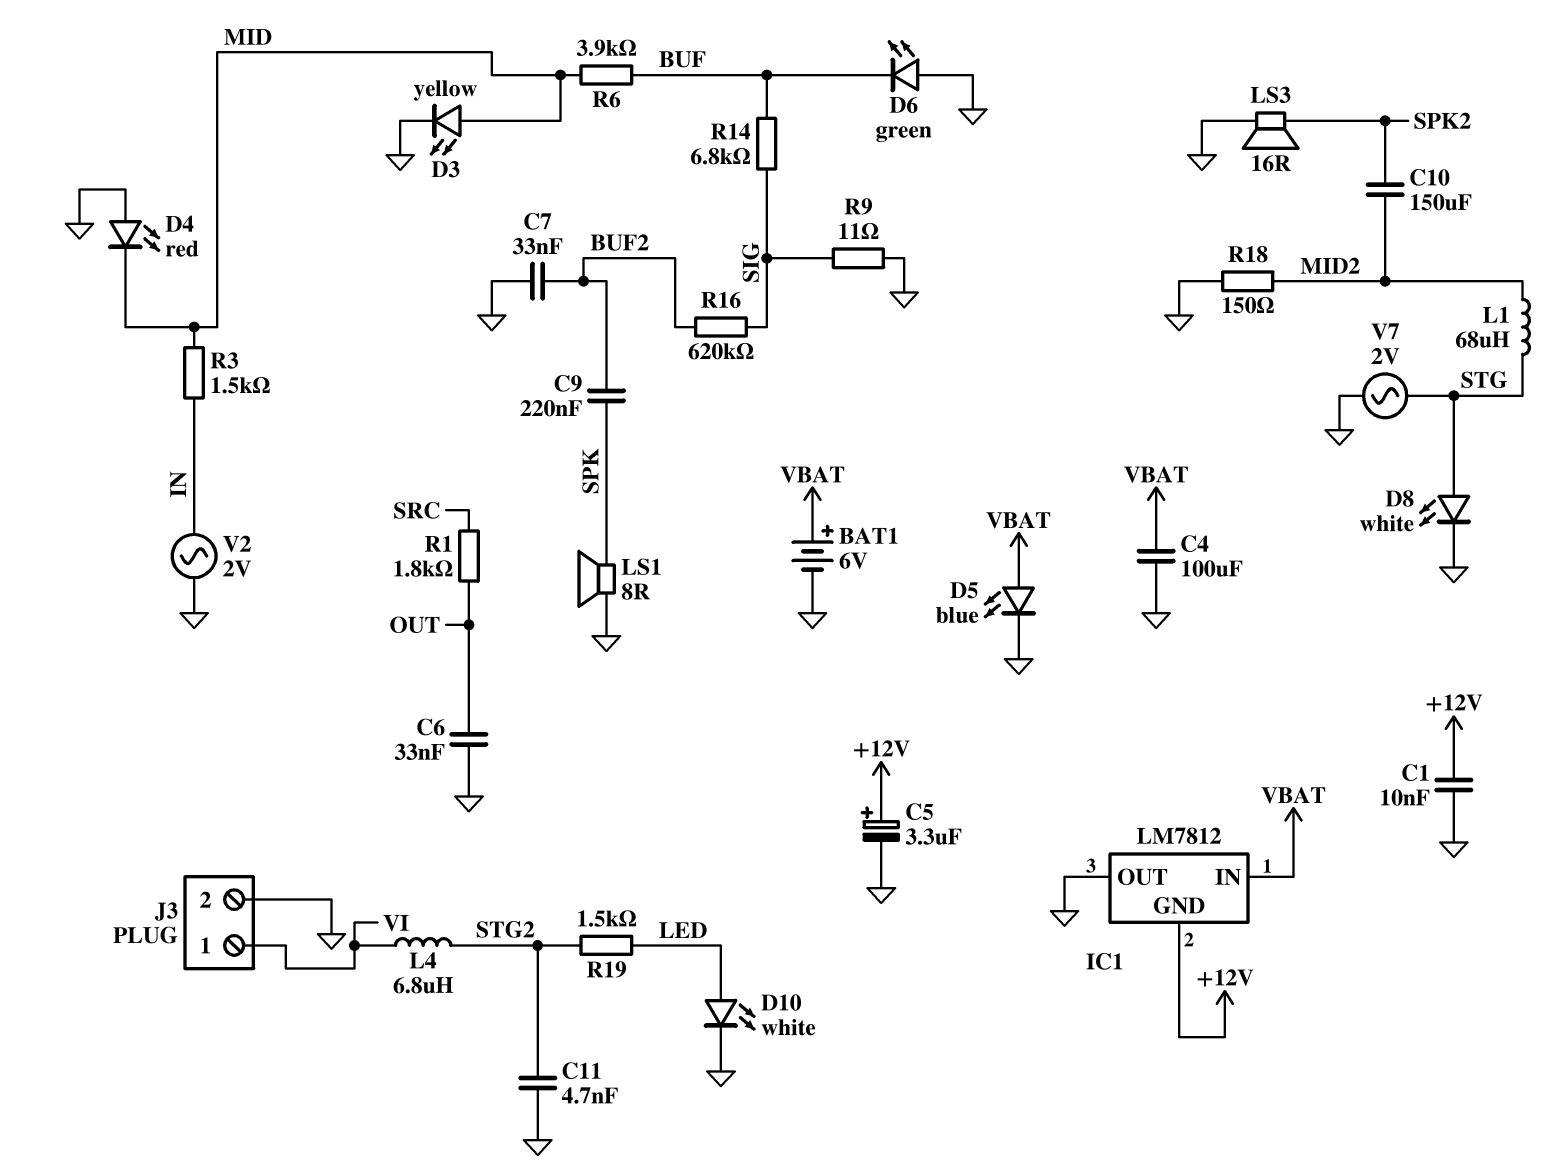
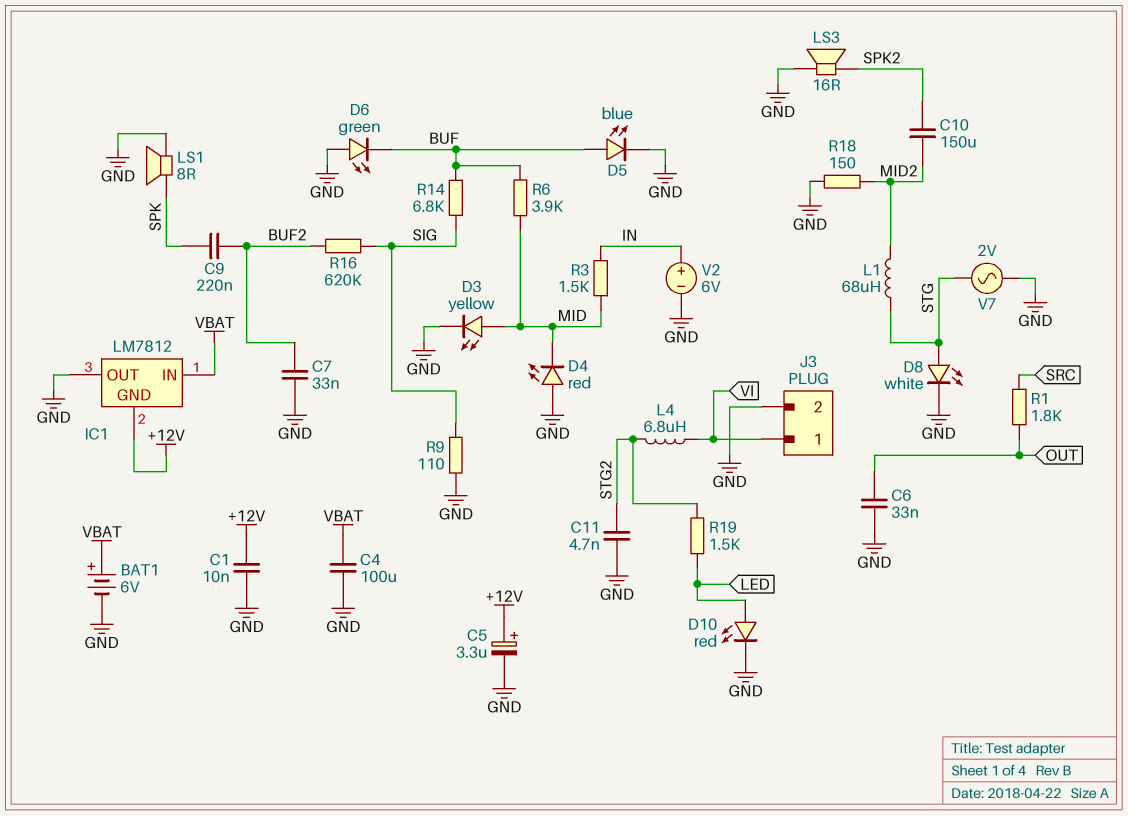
D5: LED blue (A VBAT, K GND) -> LED blue (A BUF, K GND)
D10: LED white (A LED, K GND) -> LED red (A LED, K GND)
R9: 11 (GND, SIG) -> 110 (GND, SIG)
V2: AC 2V (GND, IN) -> 6V (plus IN, minus GND)

